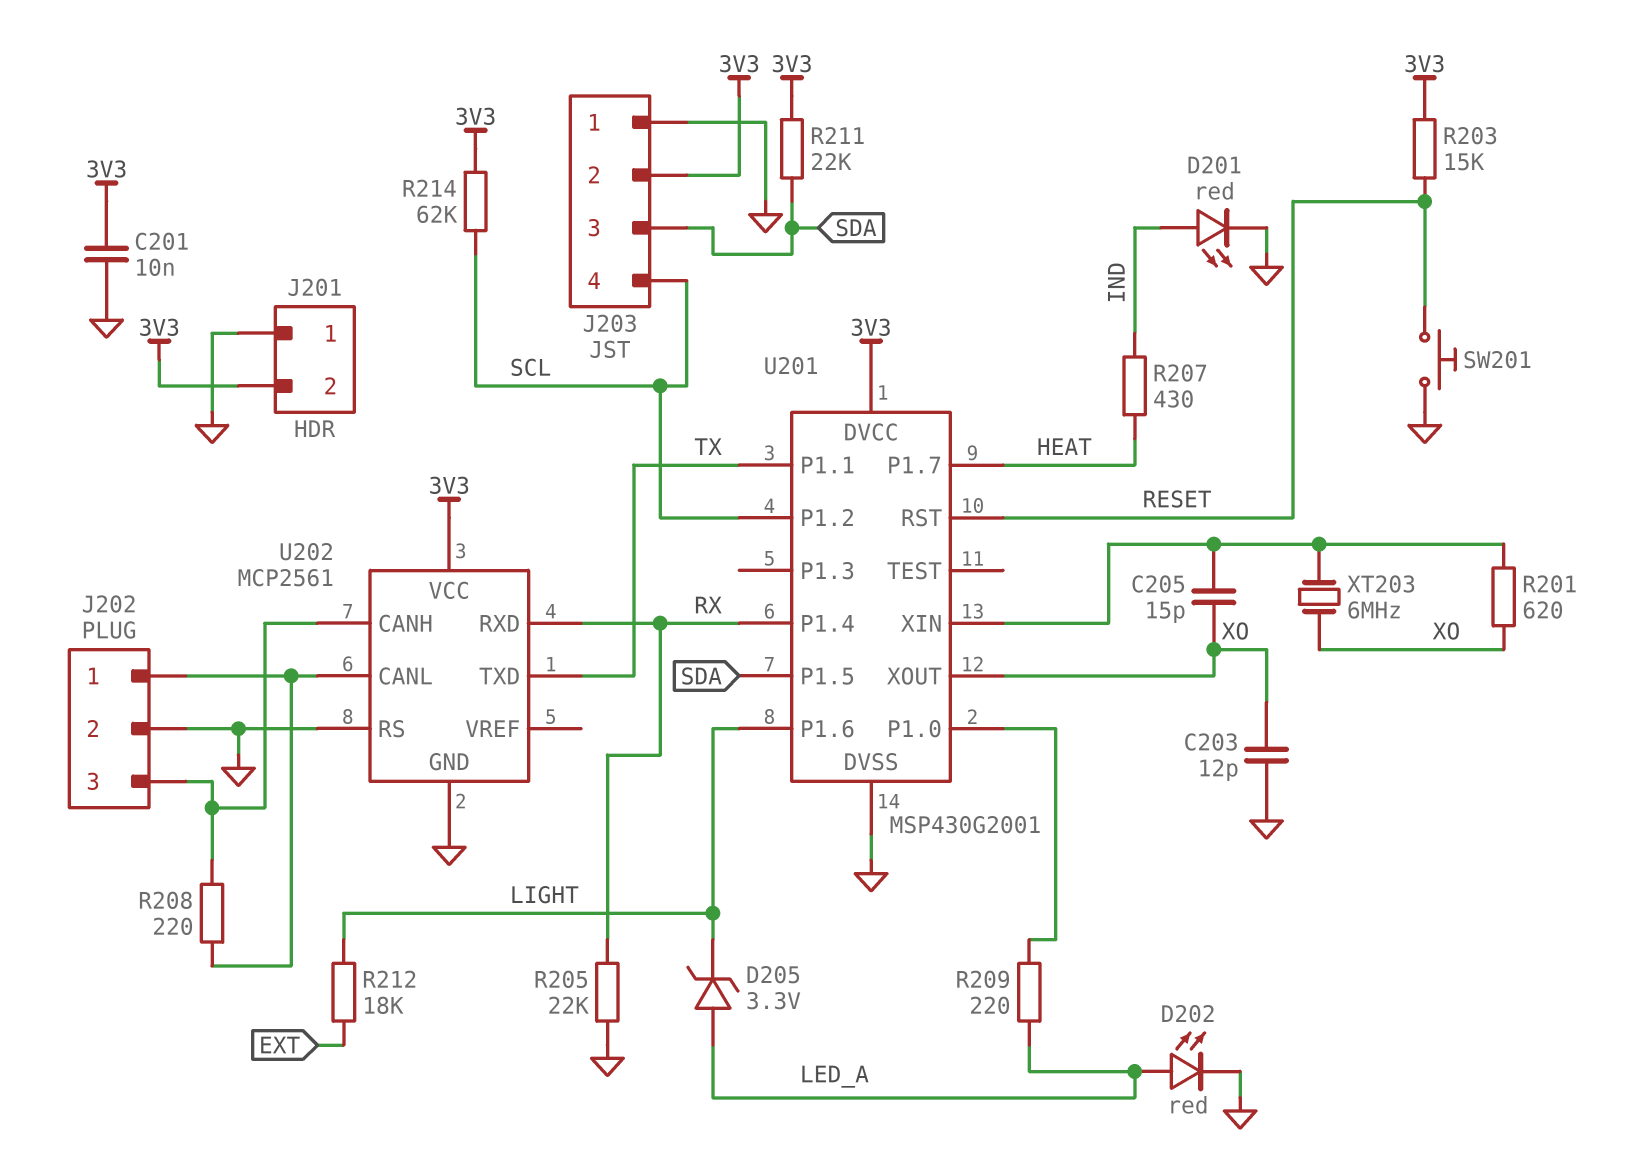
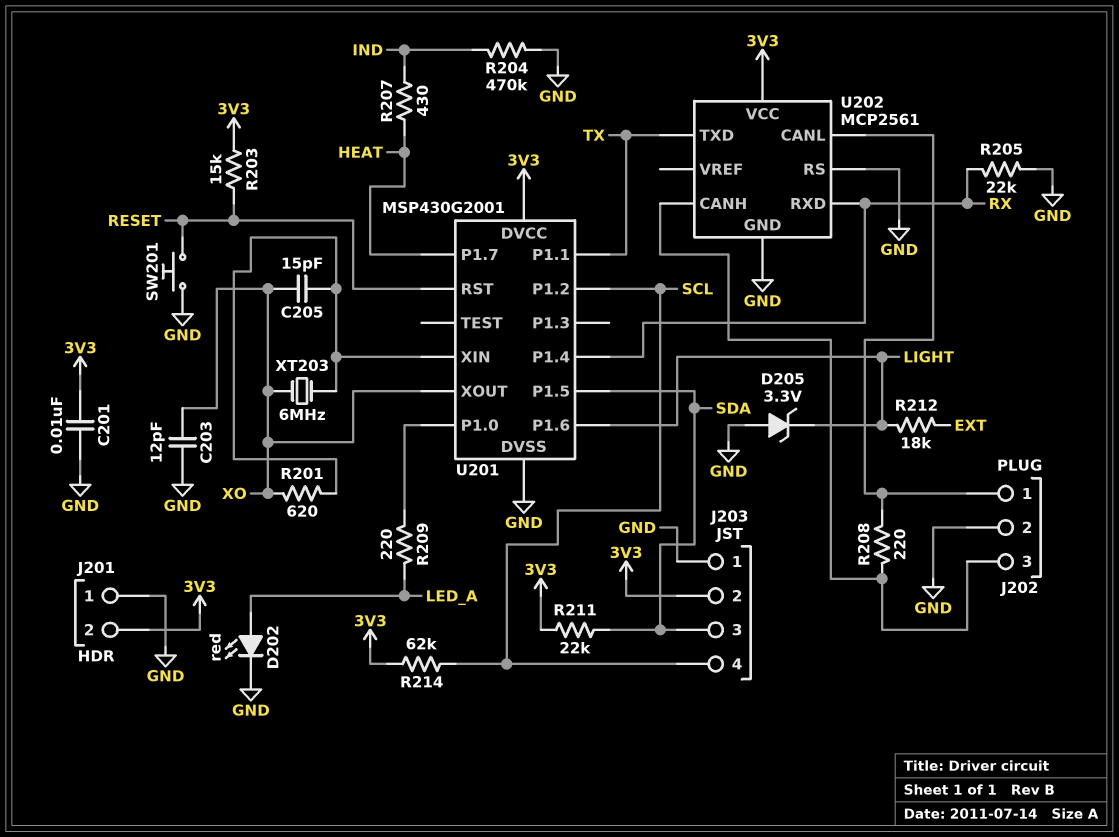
D201: LED red (A IND, K GND) -> none
D205: zener 3.3V (A LED_A, K LIGHT) -> zener 3.3V (A GND, K LIGHT)
R204: none -> 470k (GND, IND)

